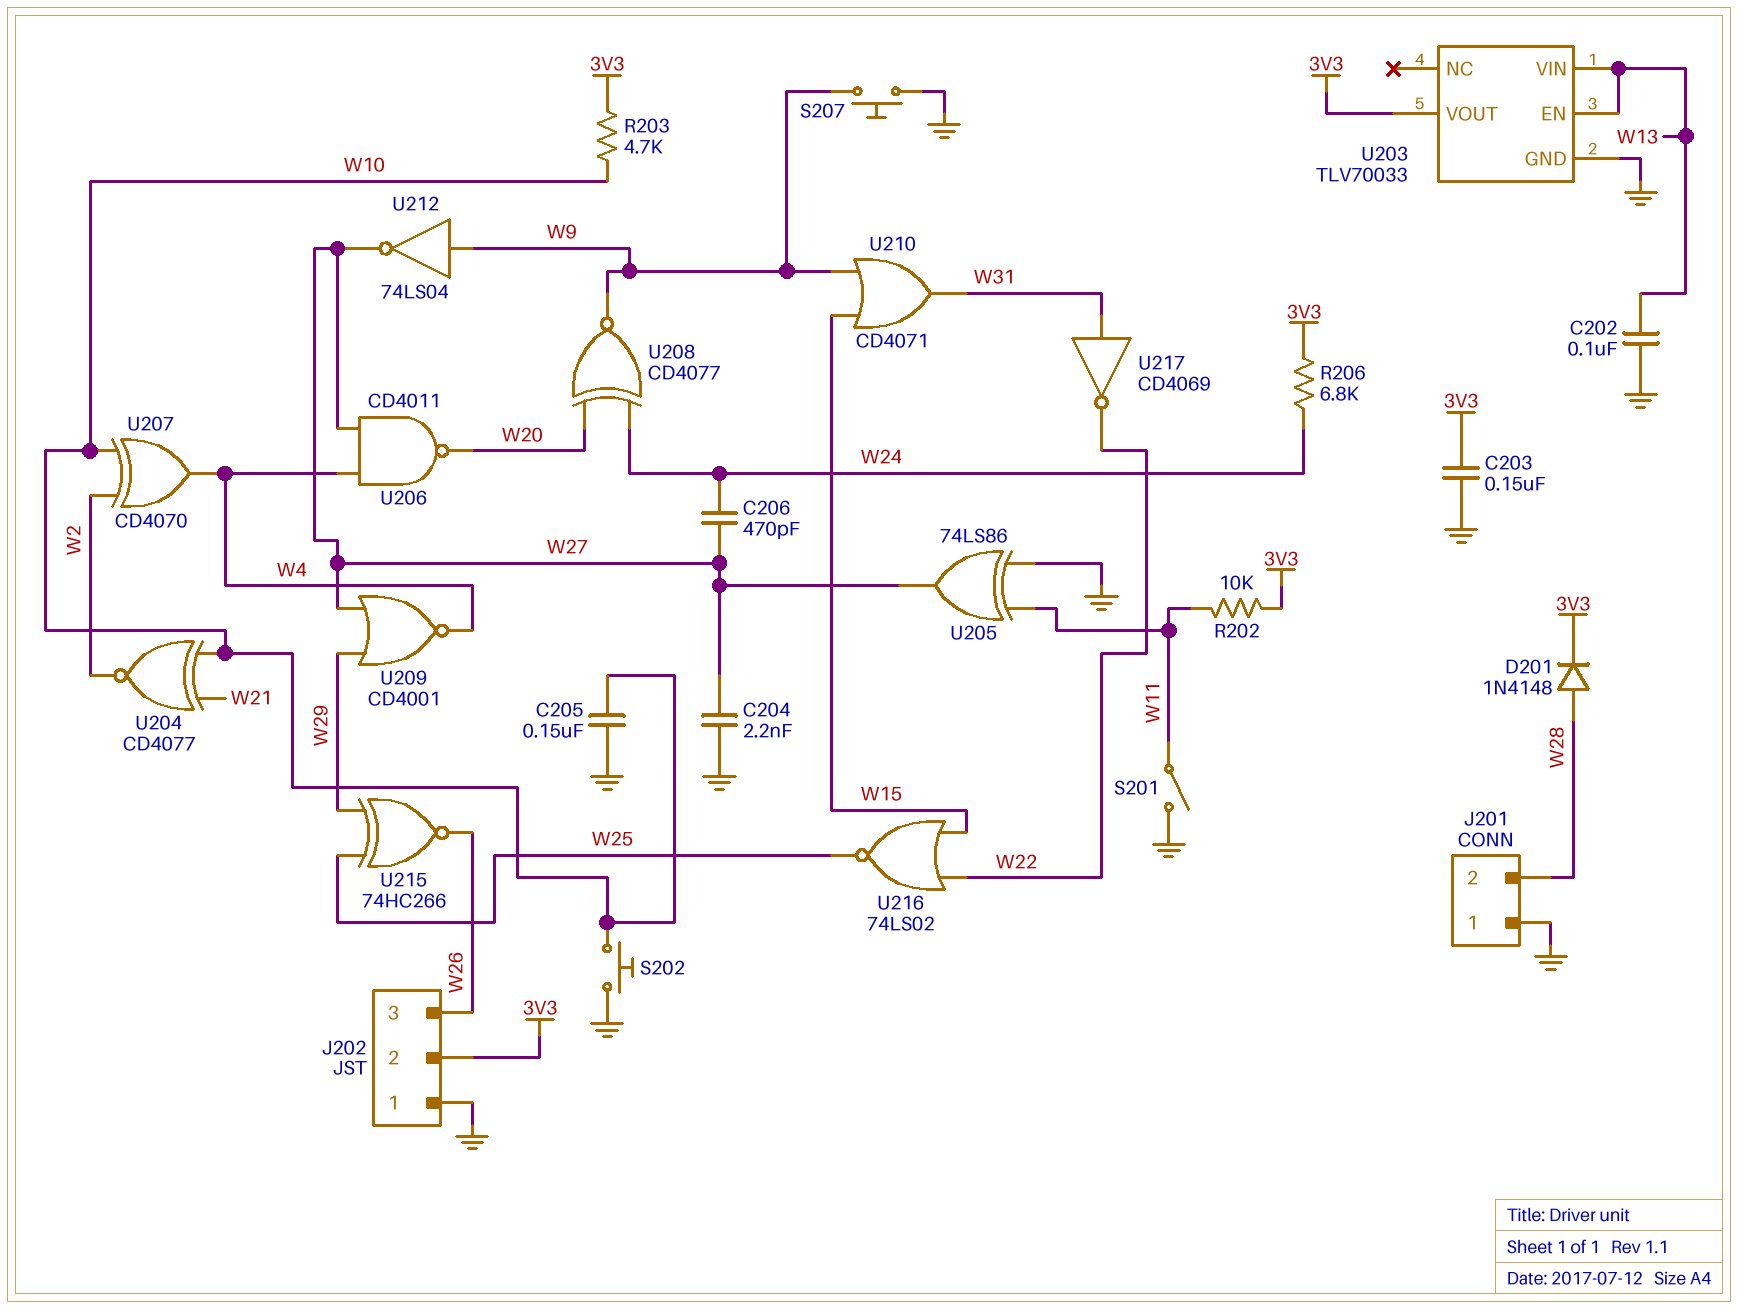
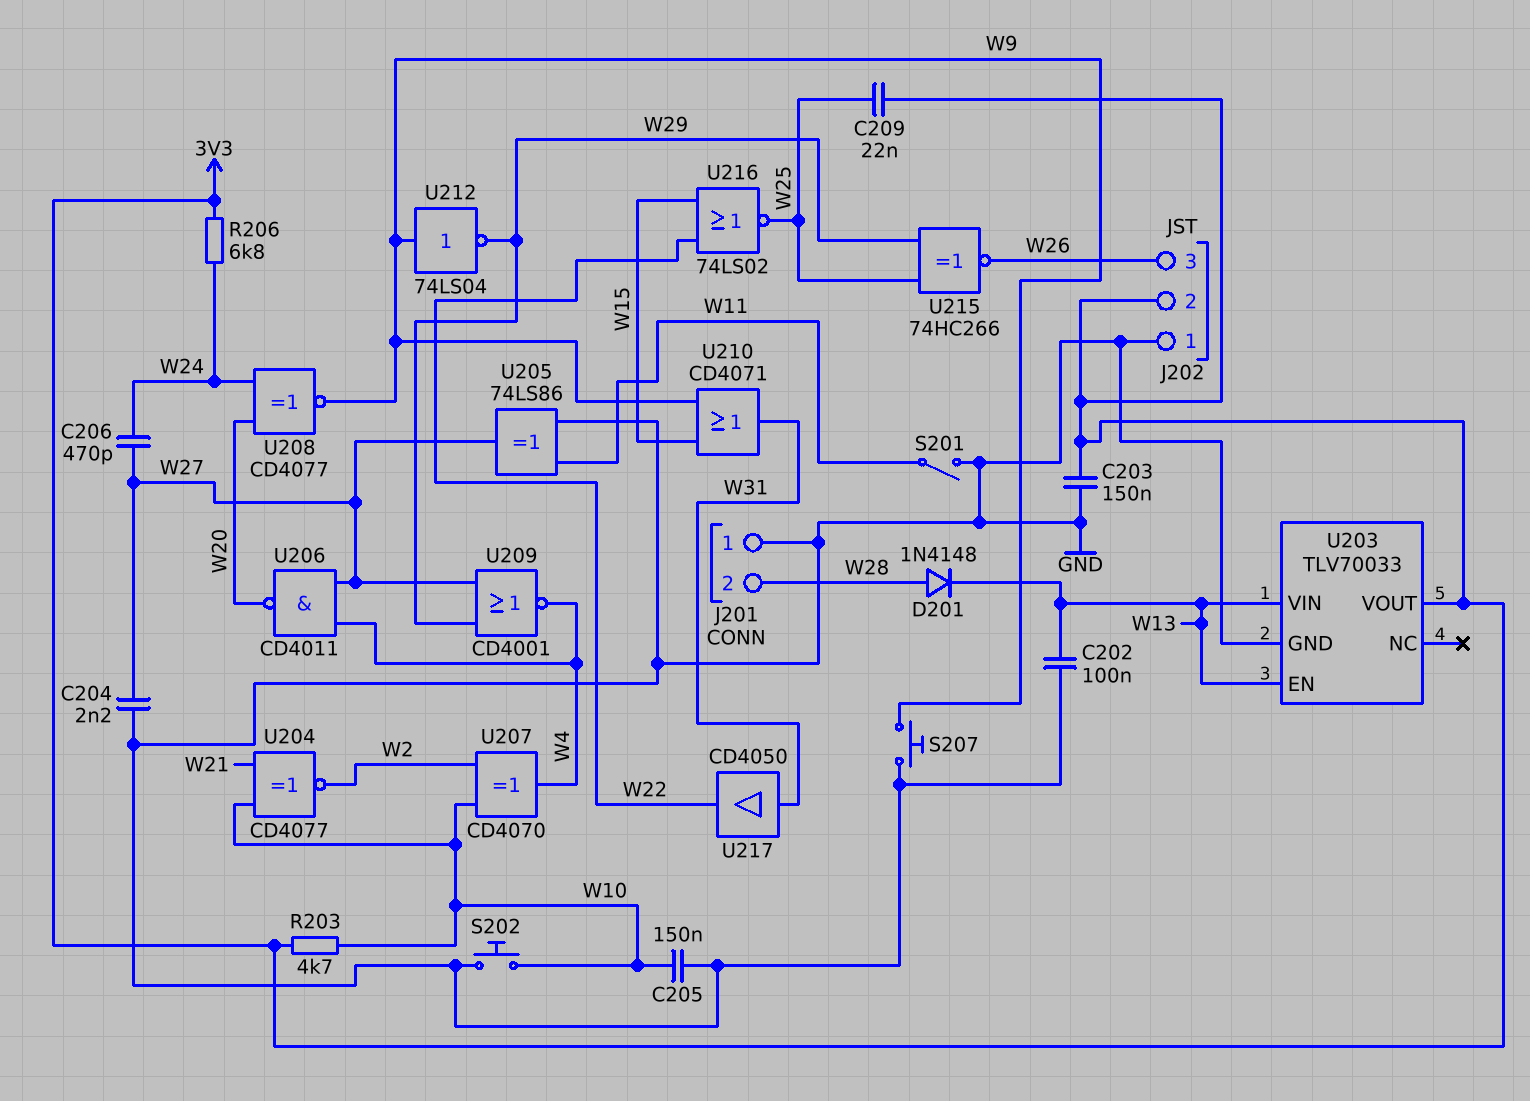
C209: none -> 22nF (3V3, W25)
D201: diode 1N4148 (A W28, K 3V3) -> diode 1N4148 (A W28, K W13)
R202: 10k (3V3, W11) -> none
U212: NOT 74LS04 (in W9, out W27) -> NOT 74LS04 (in W9, out W29)
U217: NOT CD4069 (in W31, out W22) -> buffer CD4050 (in W31, out W22)

